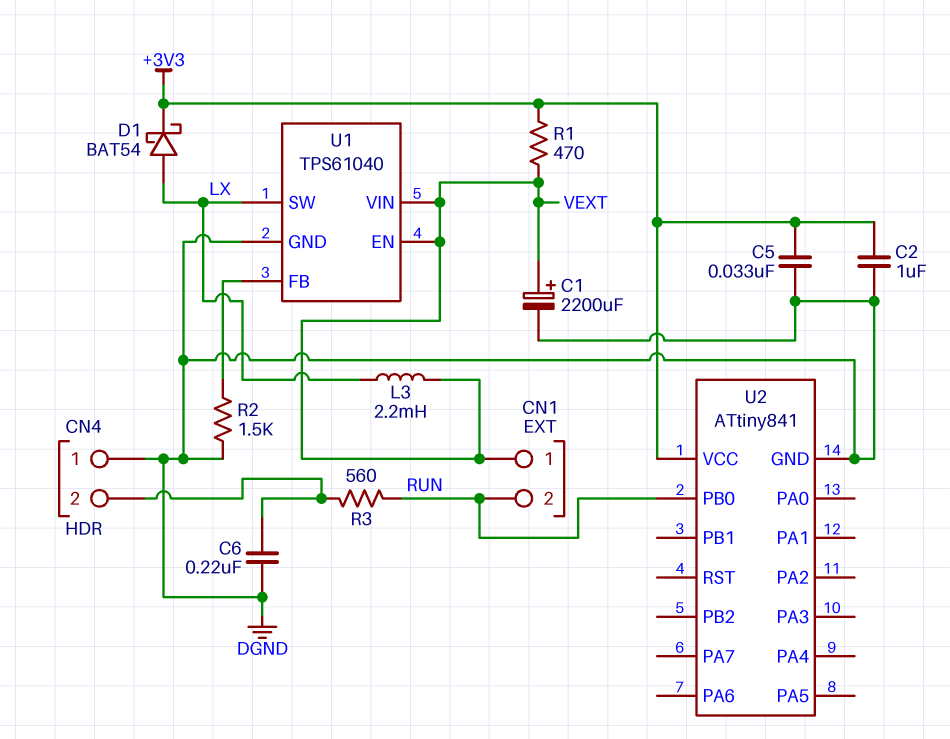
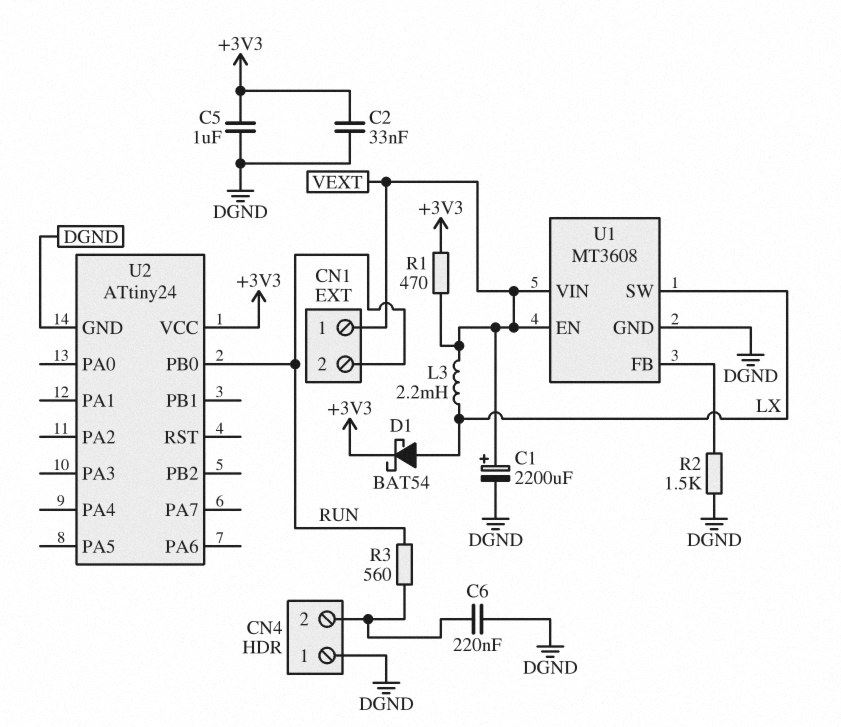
C2: 1uF (+3V3, DGND) -> 33nF (+3V3, DGND)
C5: 33nF (+3V3, DGND) -> 1uF (+3V3, DGND)
U1: TPS61040 -> MT3608
U2: ATtiny841 -> ATtiny24

